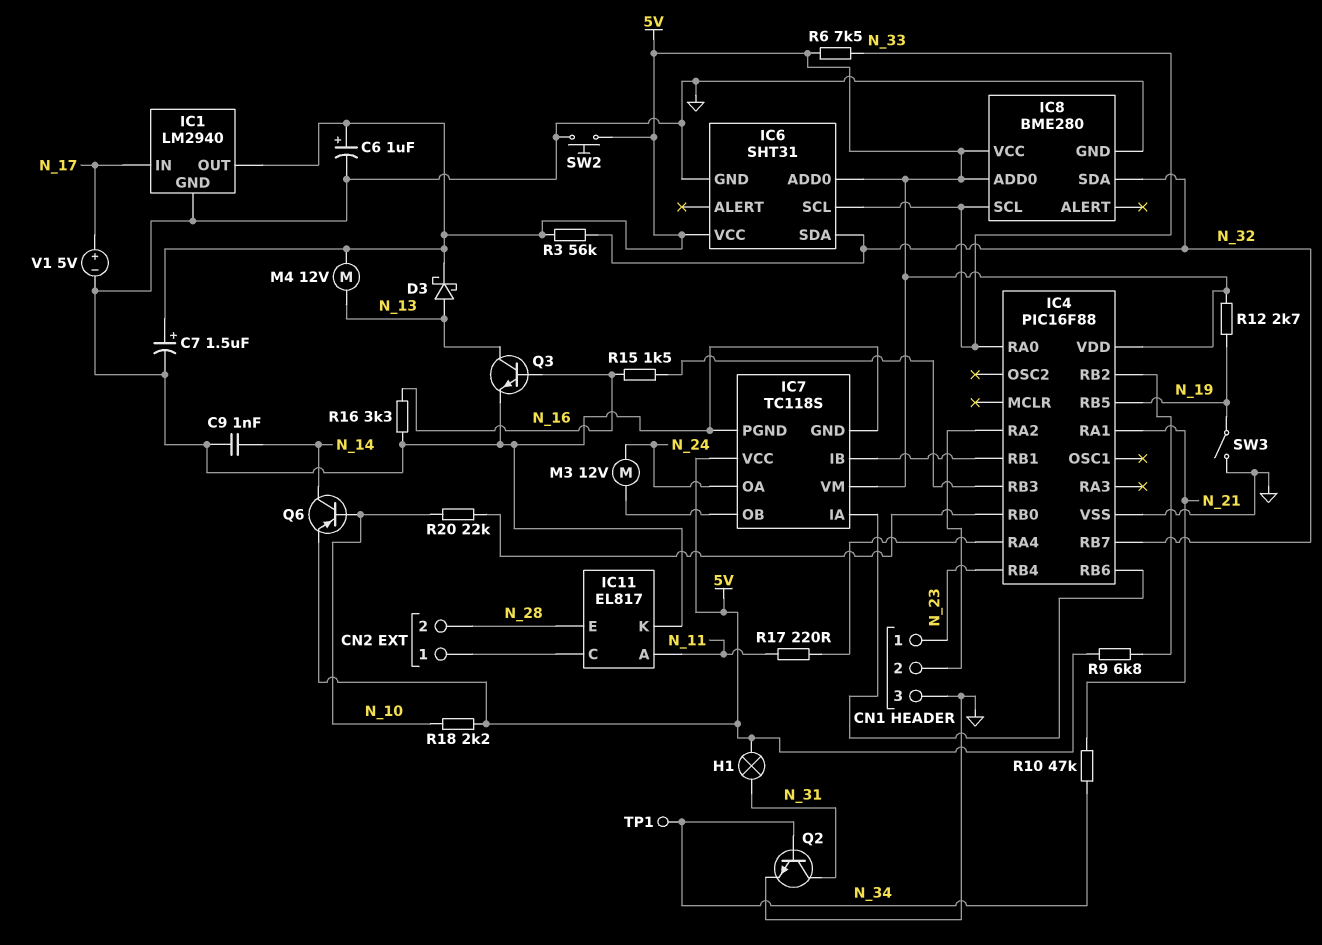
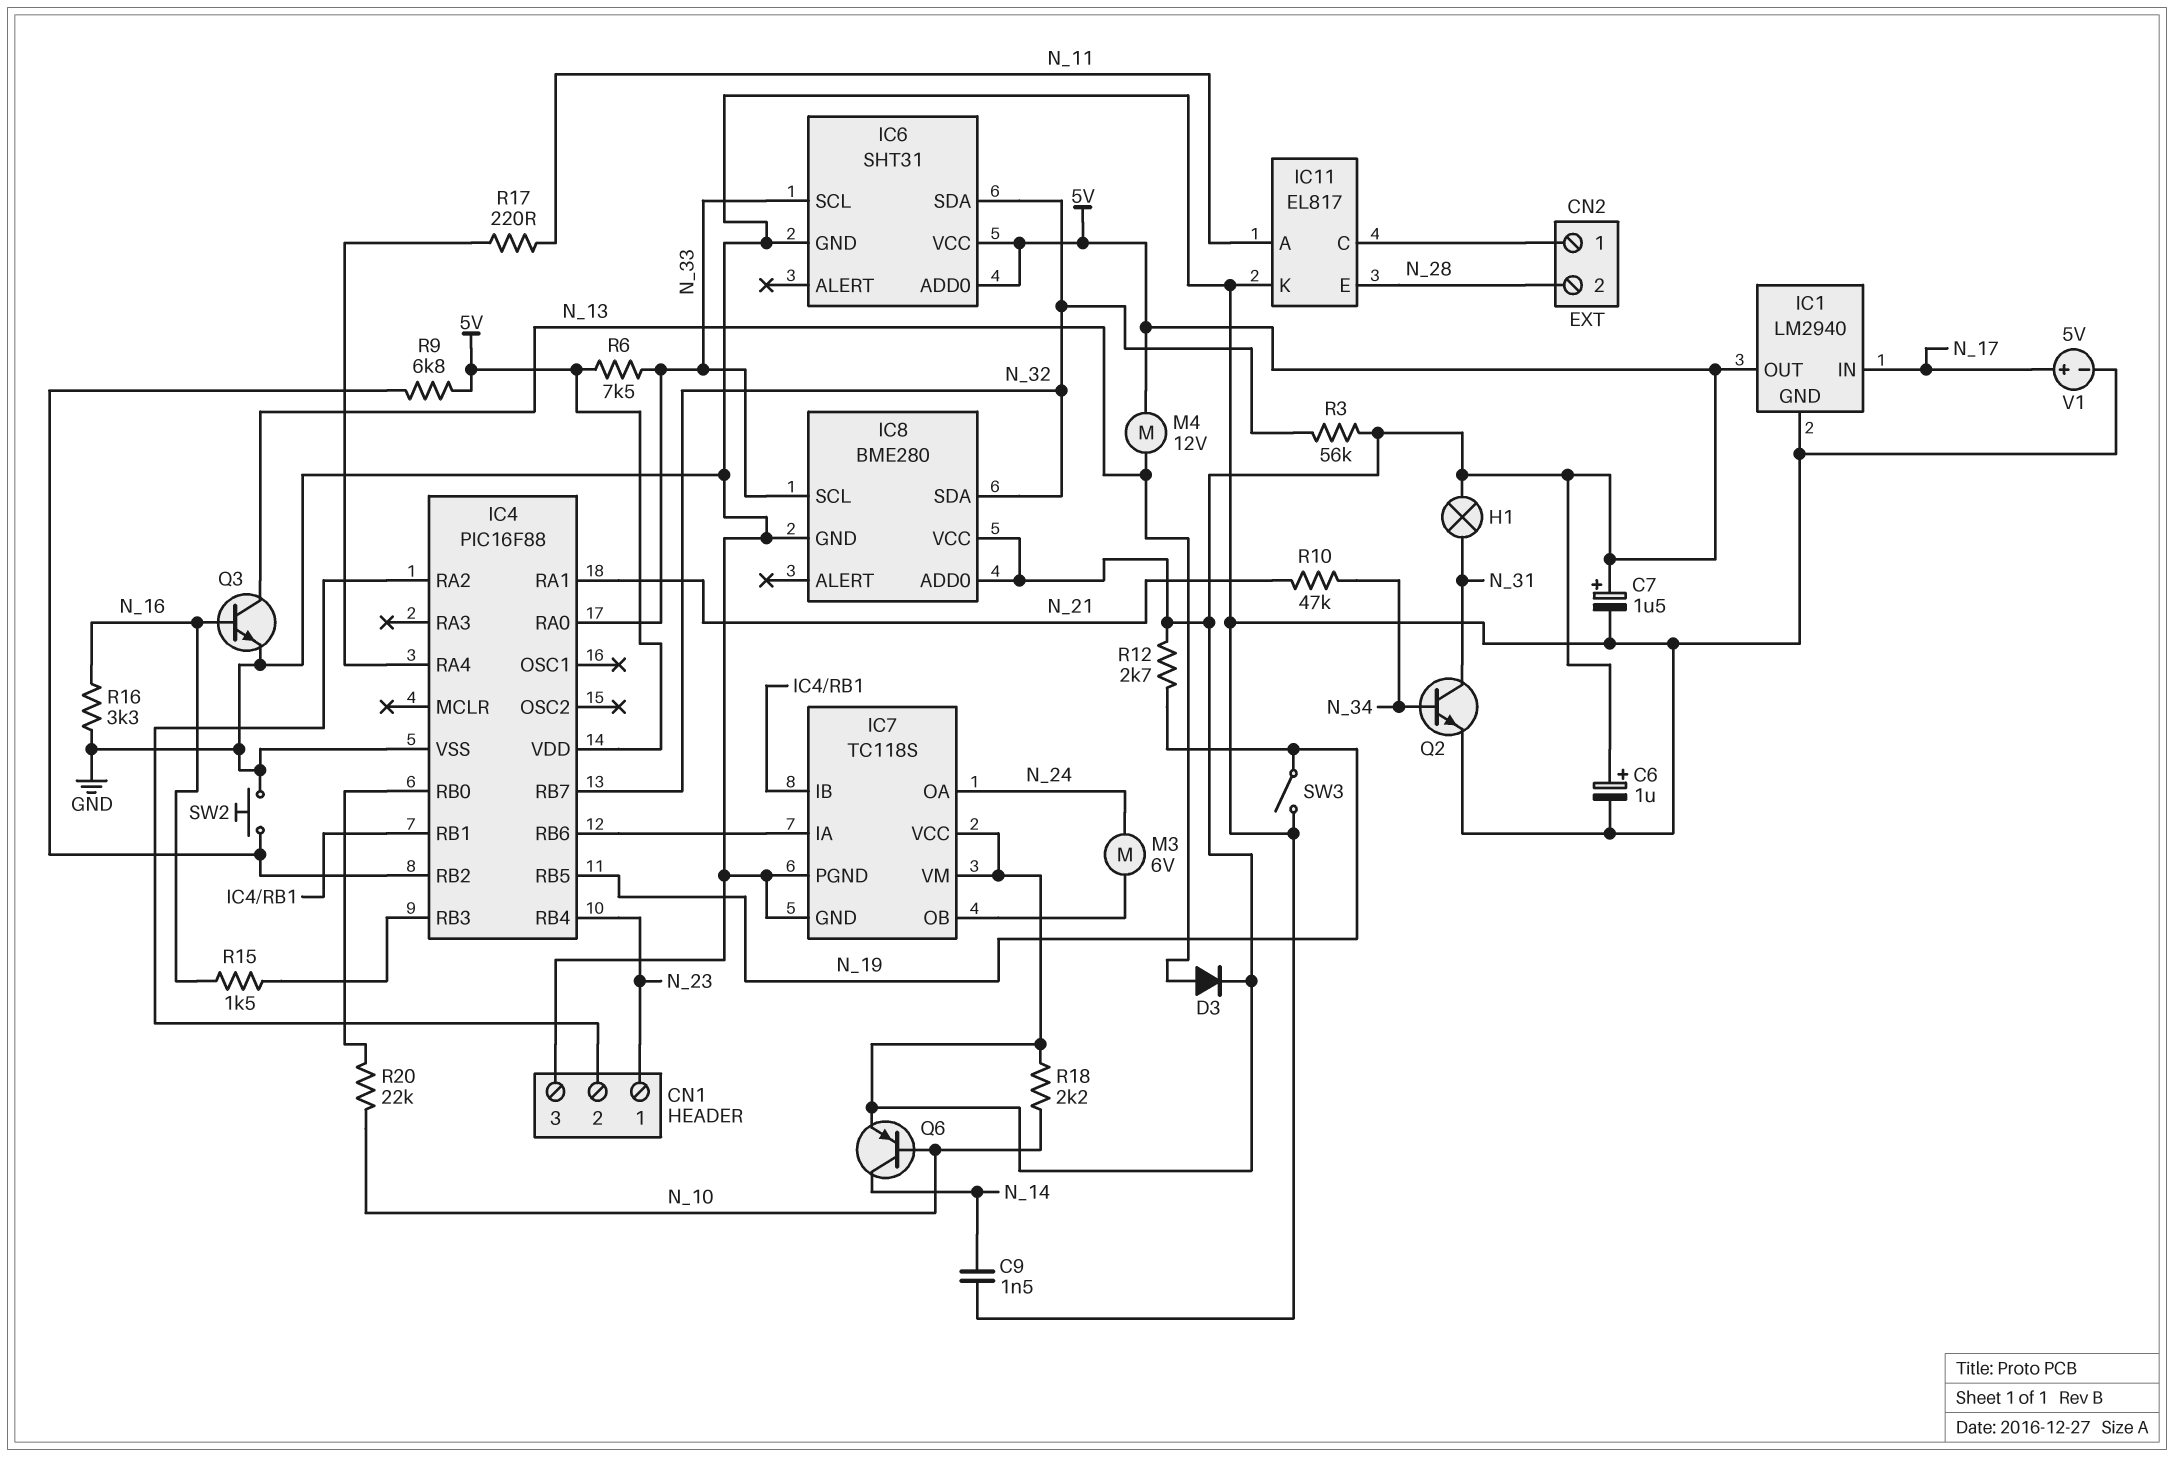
C9: 1nF (GND, N_14) -> 1.5nF (GND, N_14)
D3: schottky (A N_13, K 5V) -> diode (A N_13, K 5V)
M3: motor 12V (IC7/OB, N_24) -> motor 6V (IC7/OB, N_24)
SW2: button (5V, GND) -> button (GND, IC4/RB2)
TP1: test point (N_34) -> none

